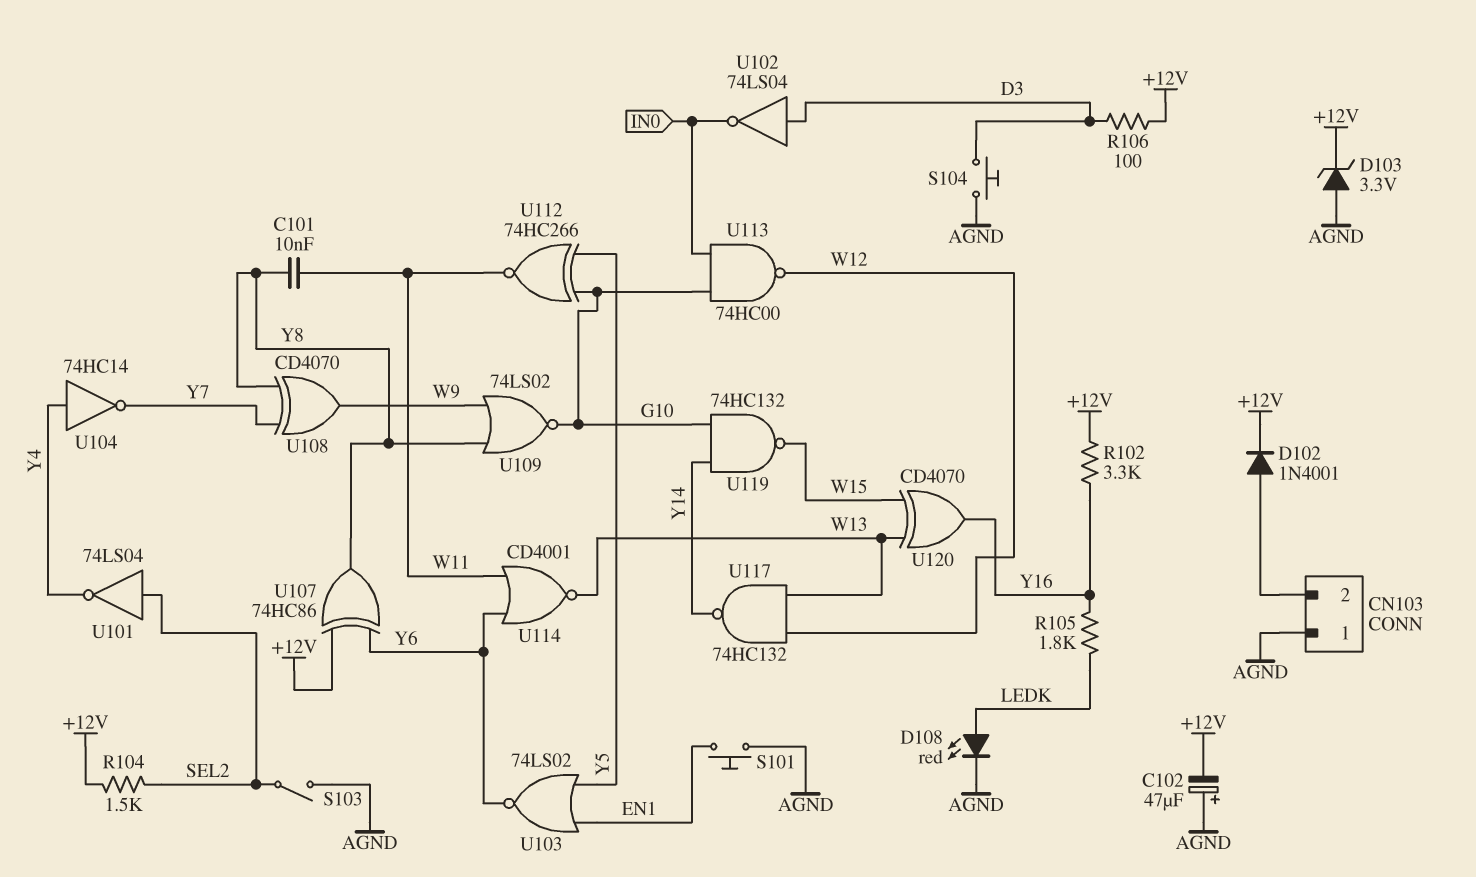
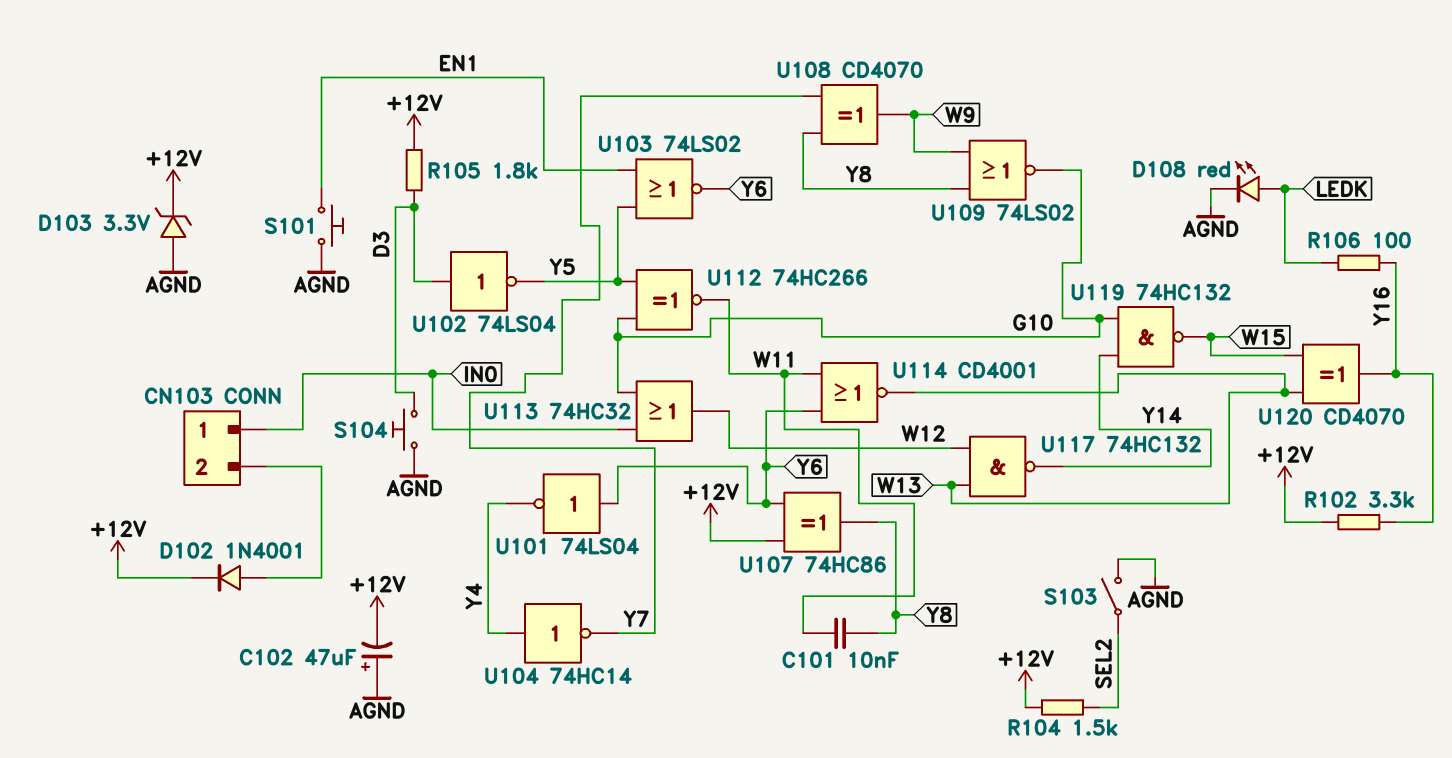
CN103 pin 1: AGND -> IN0
R105: 1.8k (LEDK, Y16) -> 1.8k (+12V, D3)
R106: 100 (+12V, D3) -> 100 (LEDK, Y16)
U101: NOT 74LS04 (in SEL2, out Y4) -> NOT 74LS04 (in Y6, out Y4)
U102: NOT 74LS04 (in D3, out IN0) -> NOT 74LS04 (in D3, out Y5)
U113: NAND 74HC00 (in G10, in IN0, out W12) -> OR 74HC32 (in G10, in IN0, out W12)

